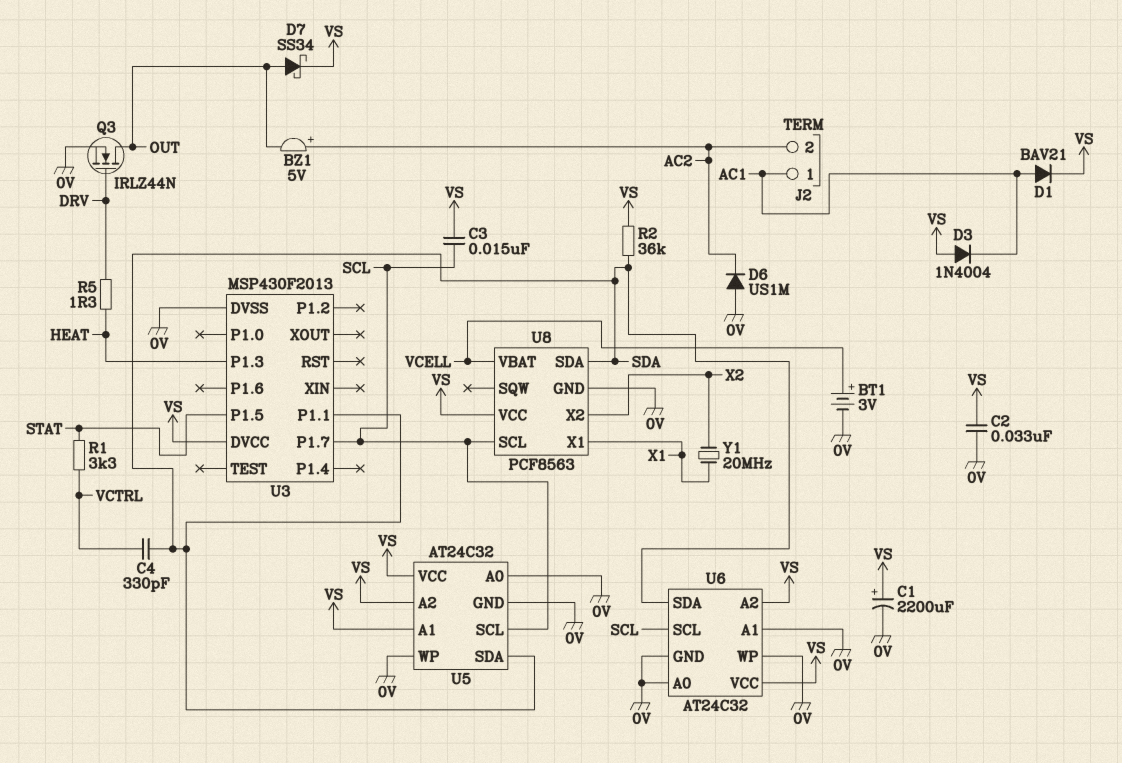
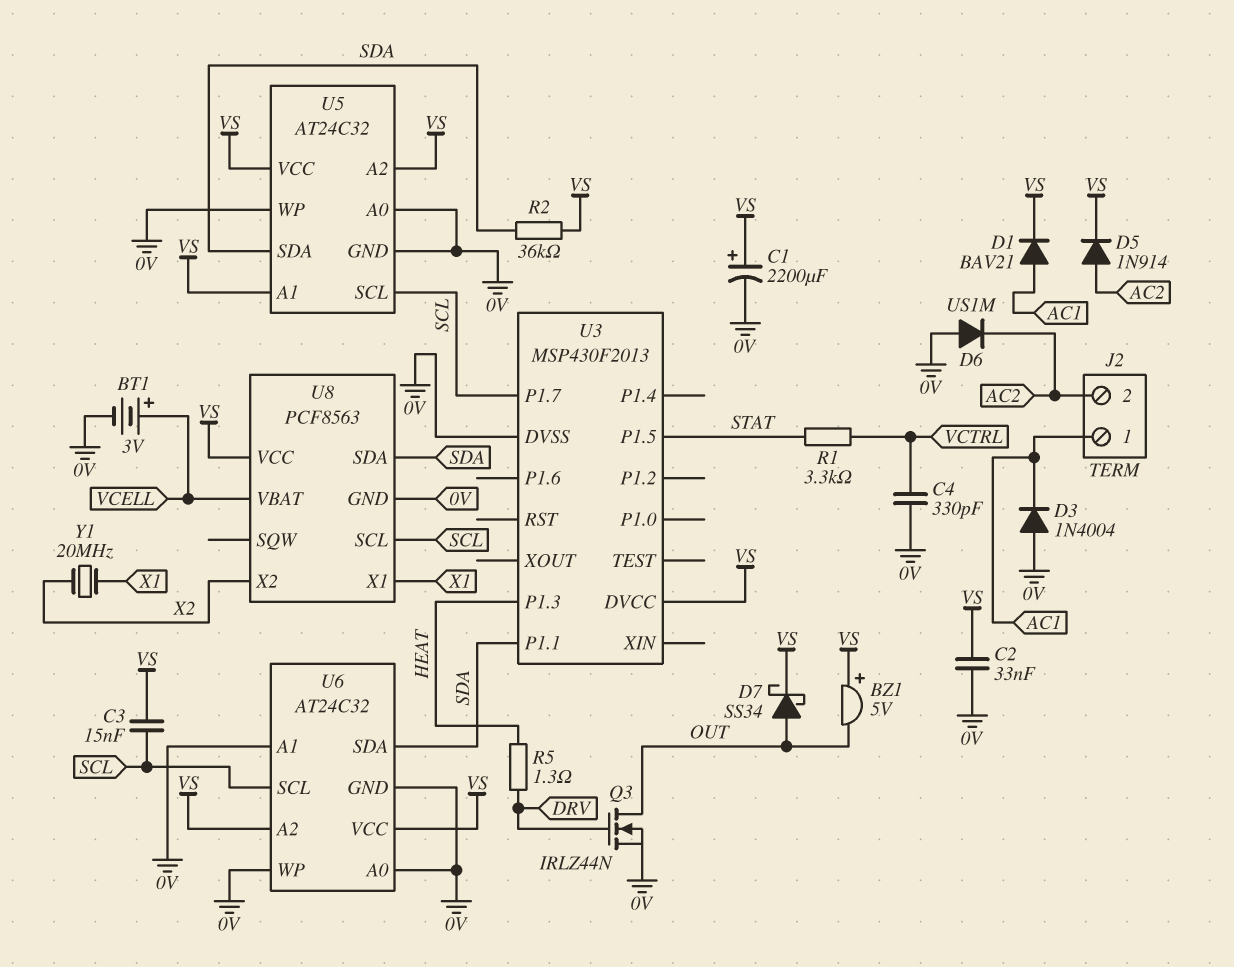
BZ1: buzzer 5V (plus AC2, minus OUT) -> buzzer 5V (plus VS, minus OUT)
C4: 330pF (SDA, VCTRL) -> 330pF (0V, VCTRL)
D3: diode 1N4004 (A VS, K AC1) -> diode 1N4004 (A 0V, K AC1)
D5: none -> diode 1N914 (A AC2, K VS)

